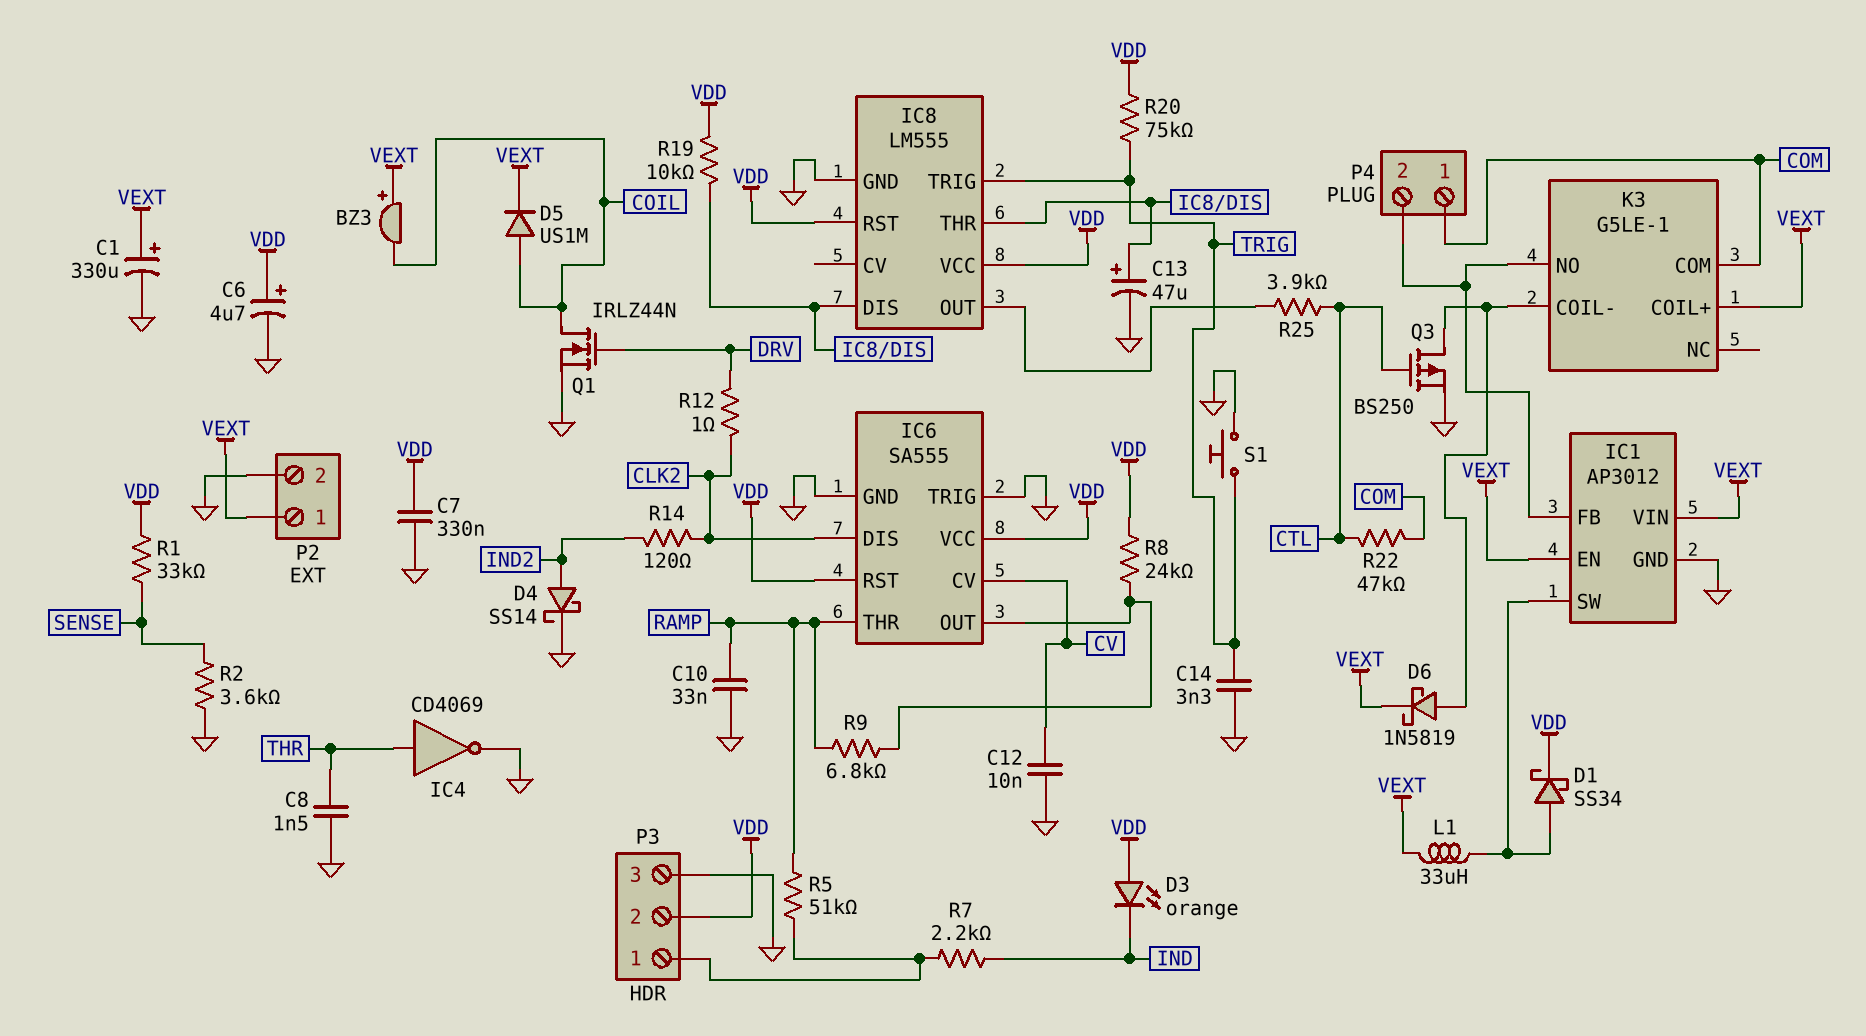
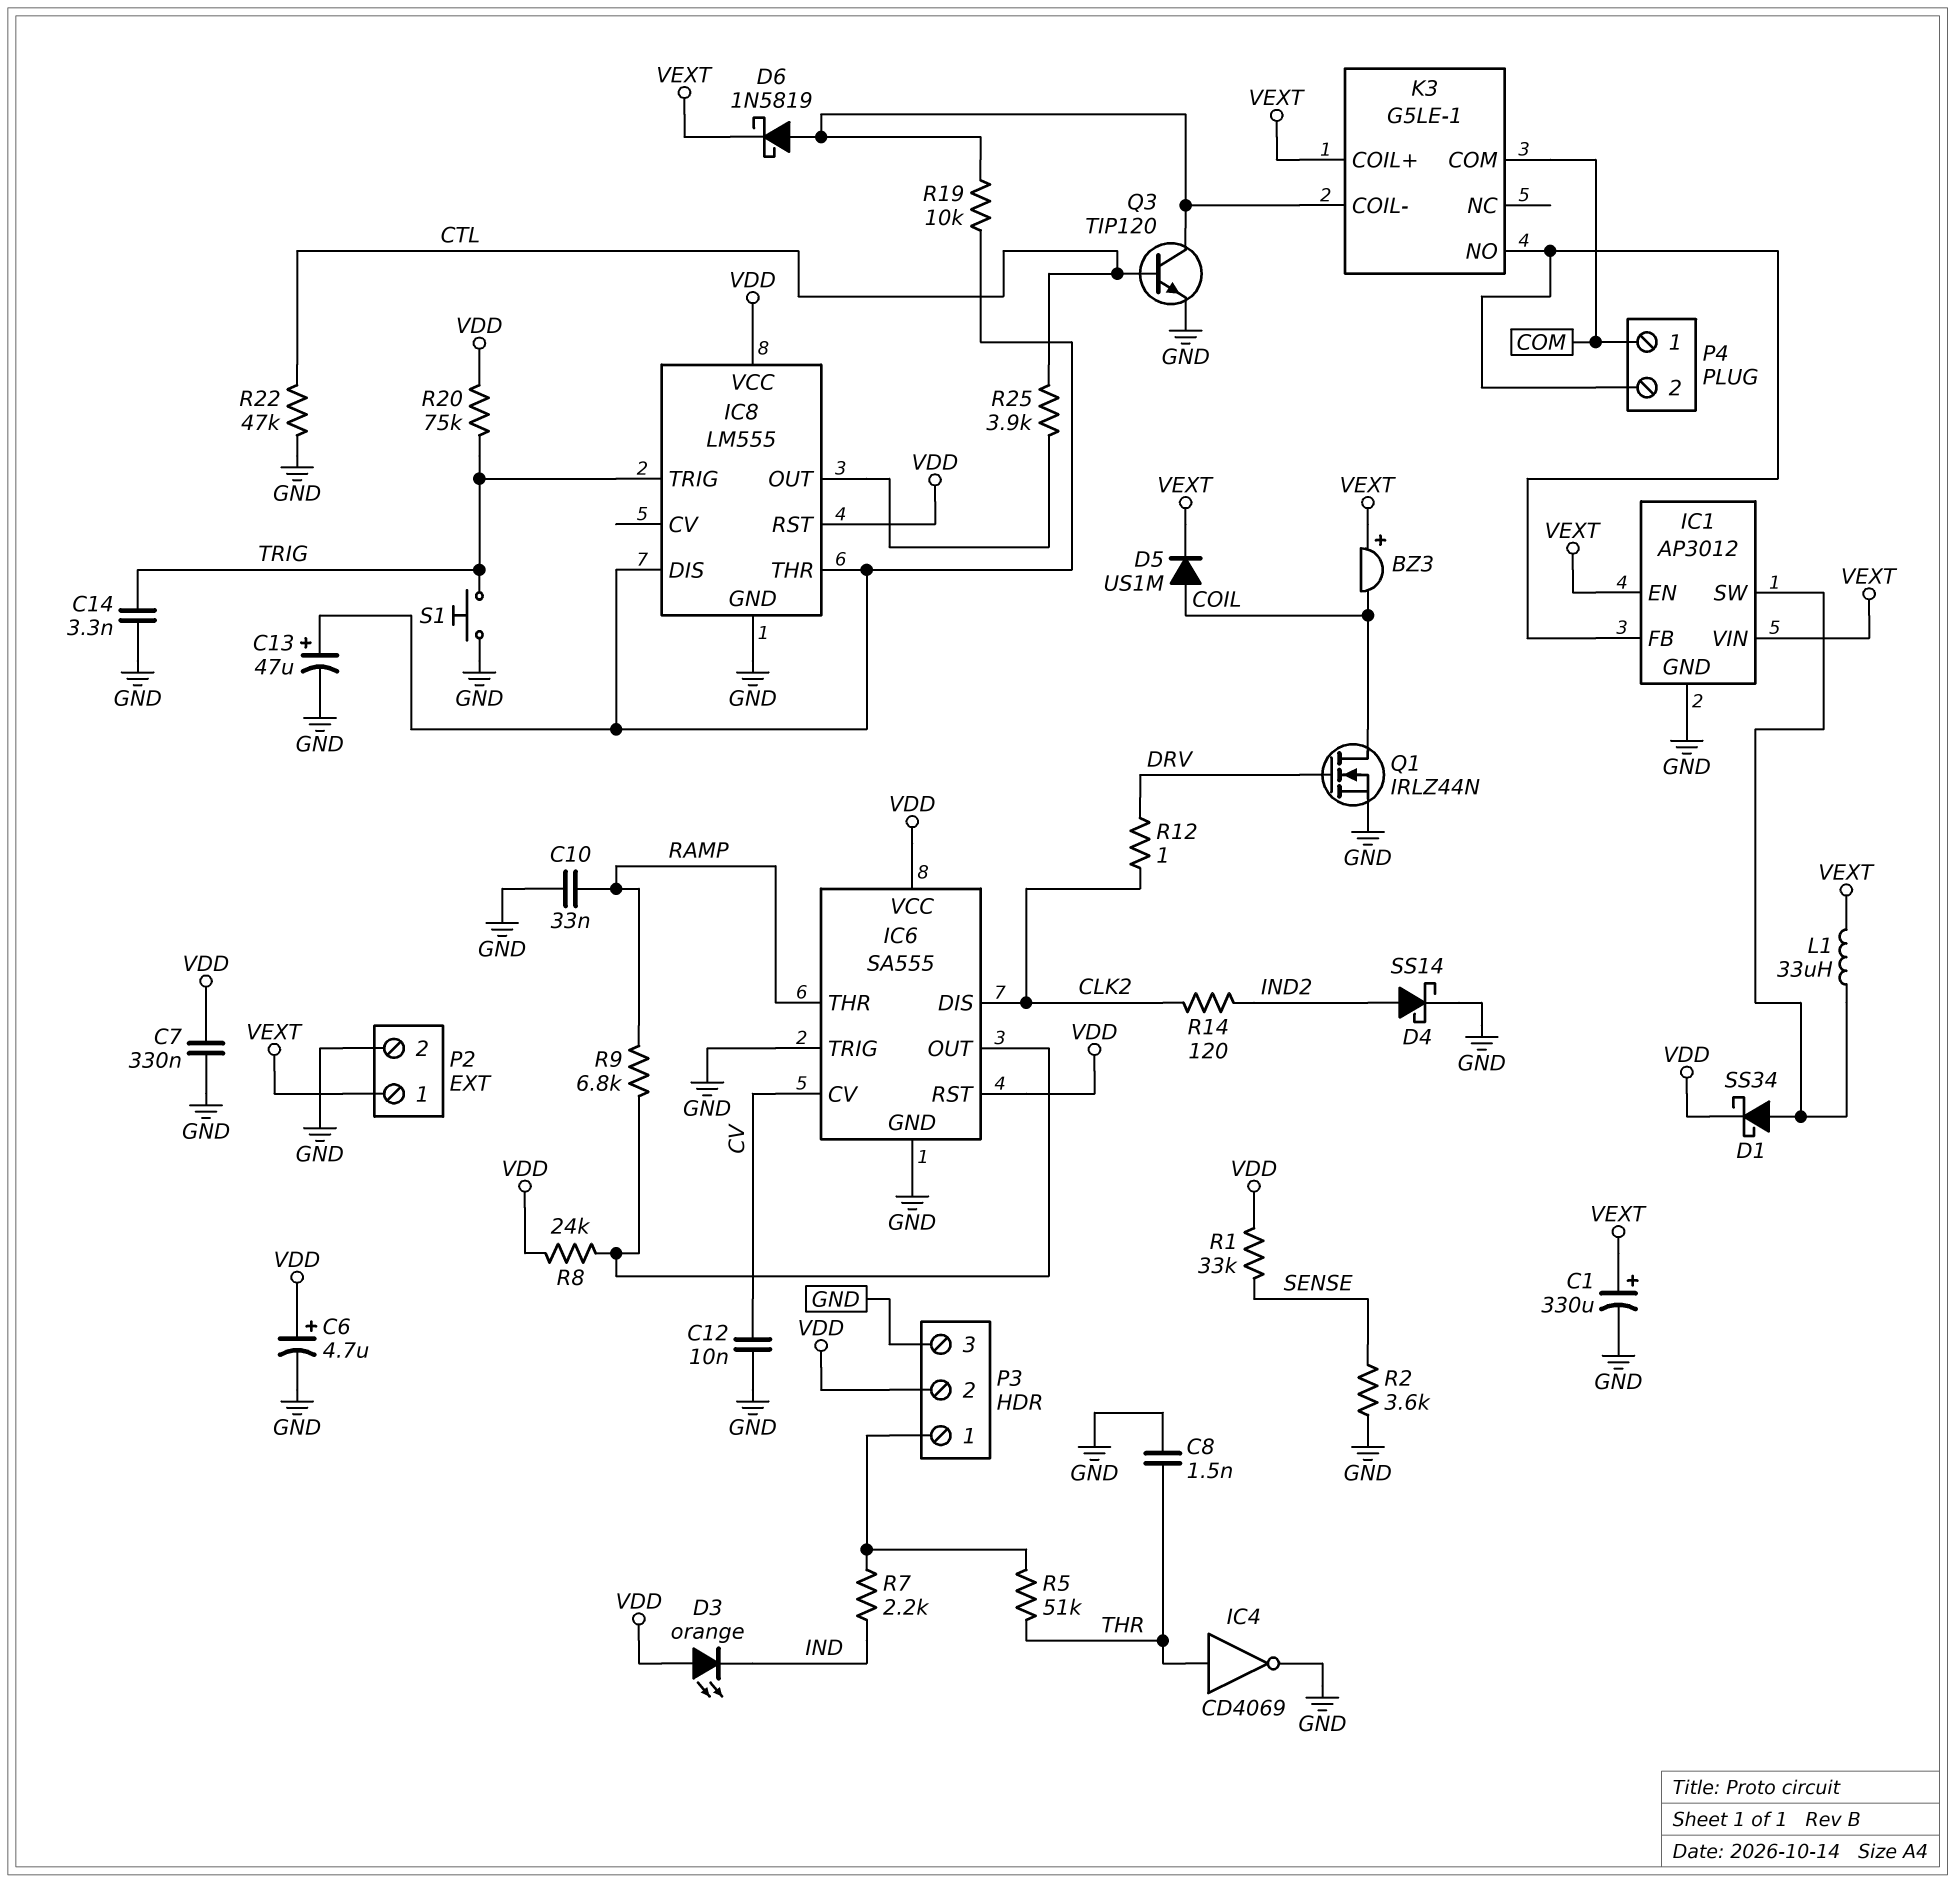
Q3: PMOS BS250 (G CTL, D K3/COIL-, S GND) -> NPN TIP120 (B CTL, C K3/COIL-, E GND)
R5: 51k (P3/1, RAMP) -> 51k (P3/1, THR)
R19: 10k (IC8/DIS, VDD) -> 10k (IC8/DIS, K3/COIL-)
R22: 47k (COM, CTL) -> 47k (CTL, GND)

